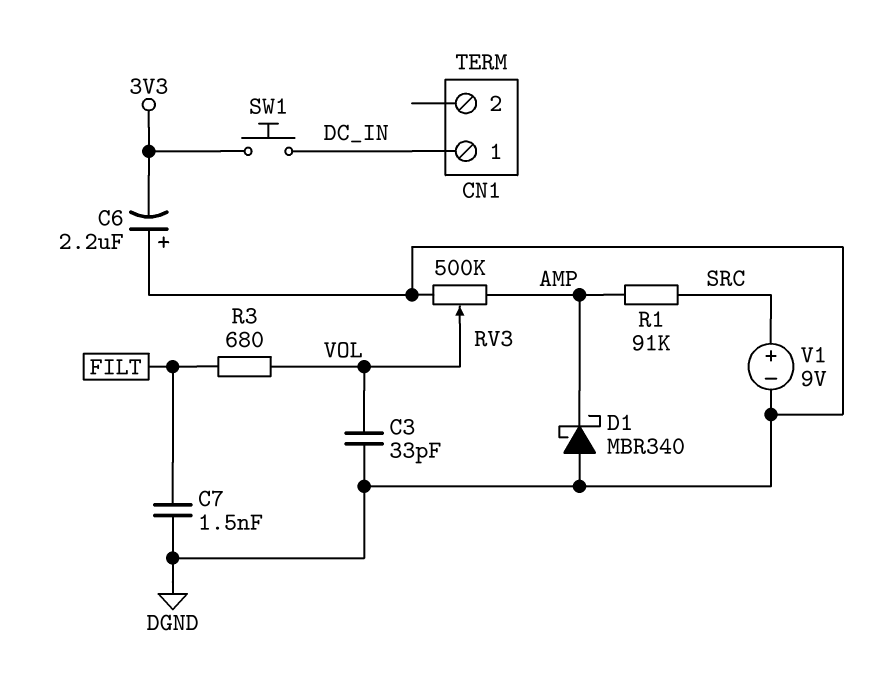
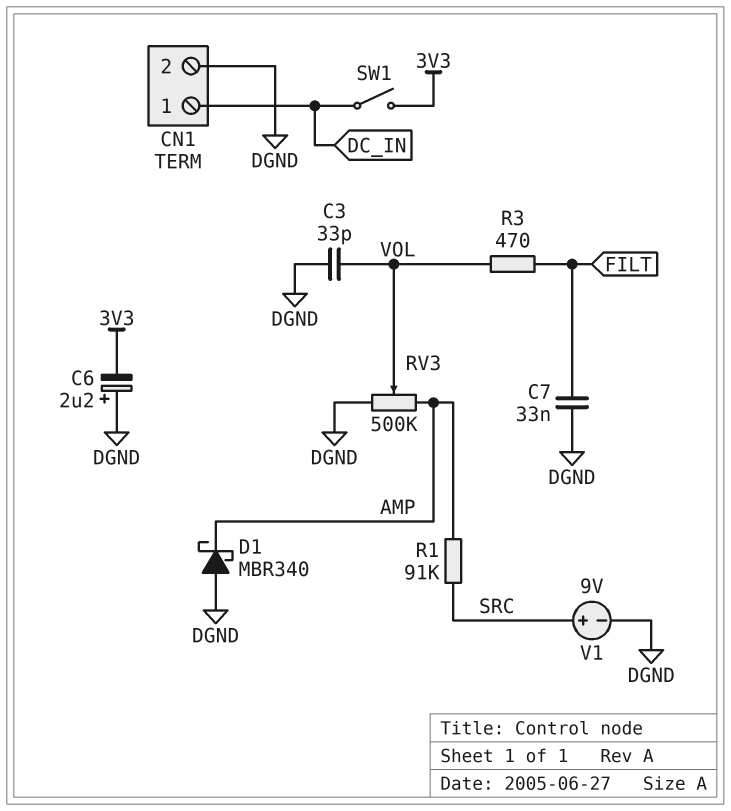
C7: 1.5nF (DGND, FILT) -> 33nF (DGND, FILT)
CN1 pin 2: none -> DGND
R3: 680 (FILT, VOL) -> 470 (FILT, VOL)
SW1: button (3V3, DC_IN) -> switch (3V3, DC_IN)

